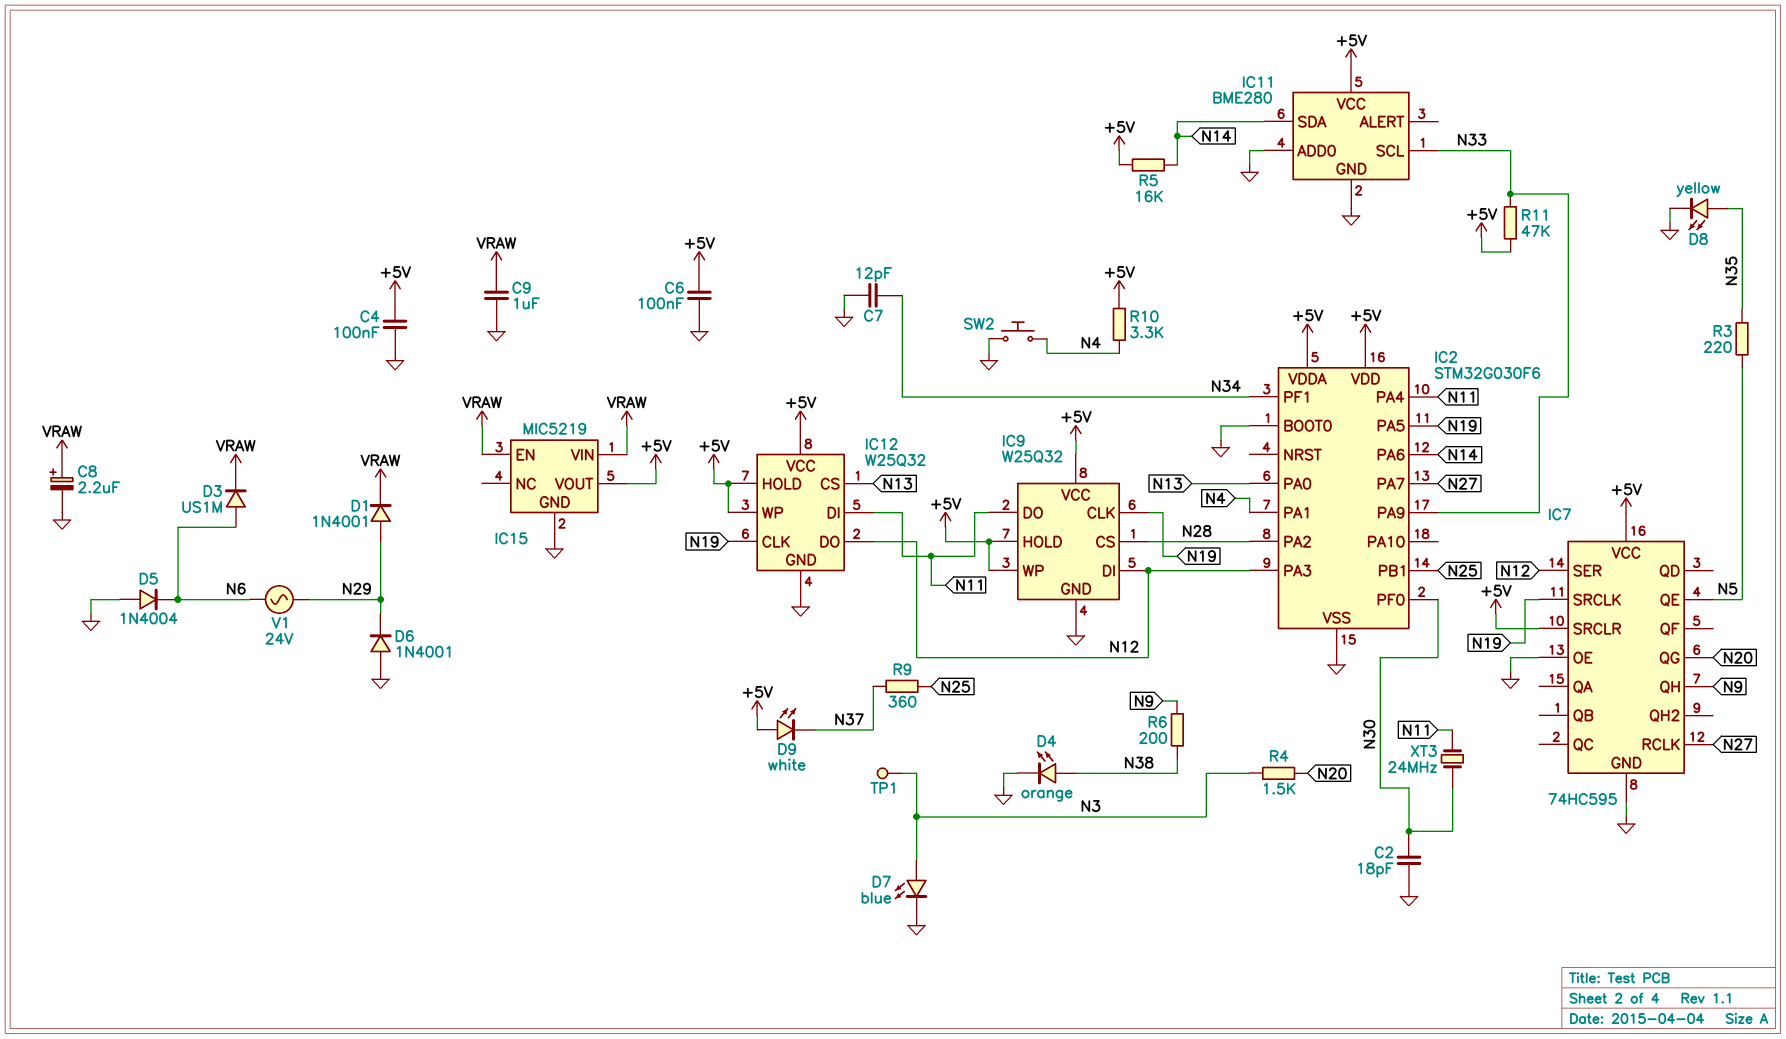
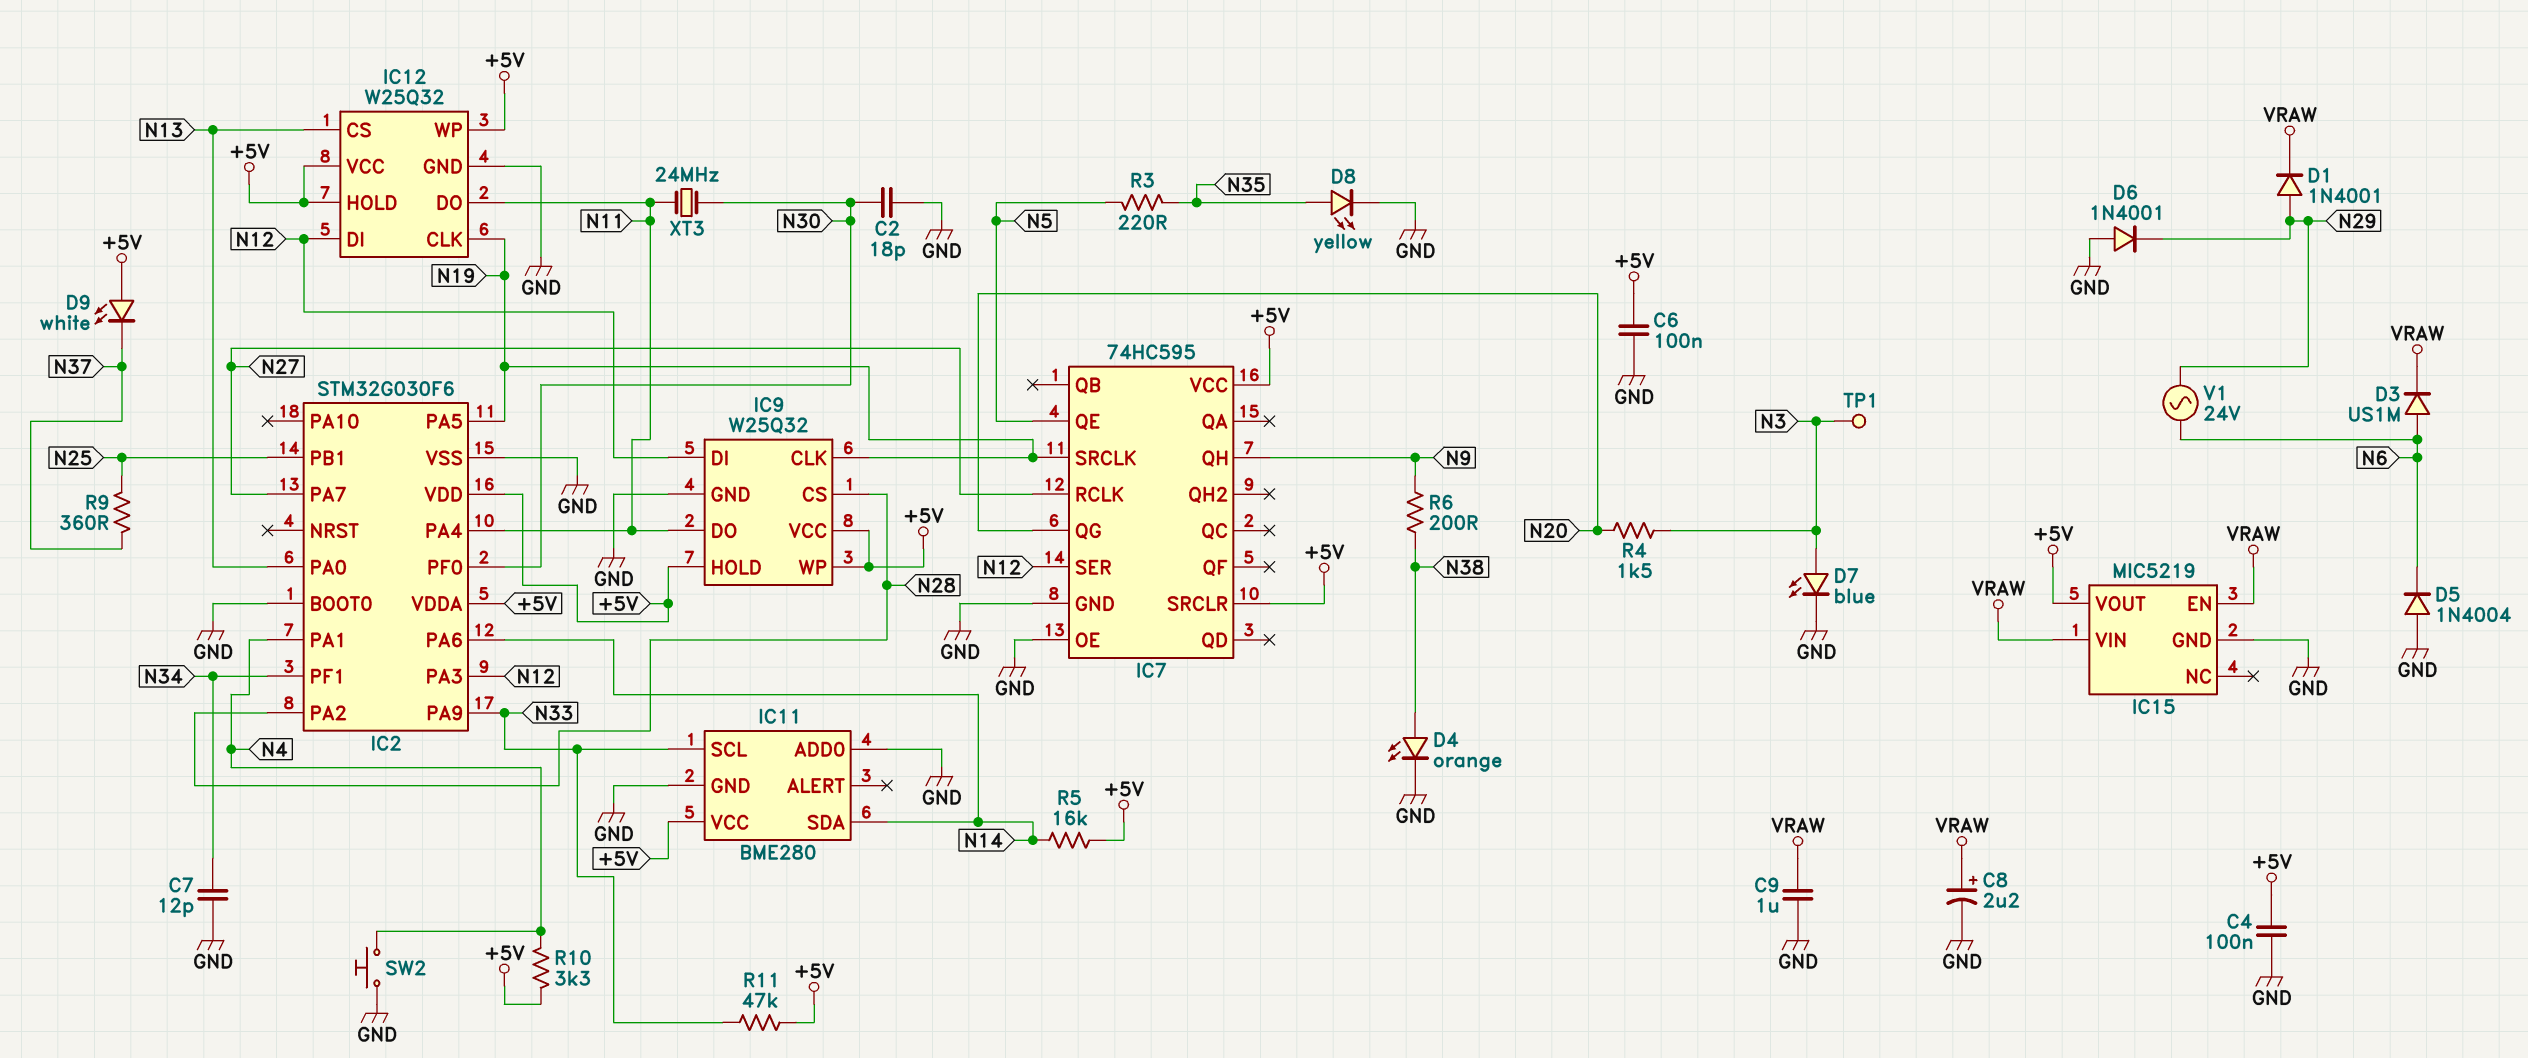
IC12 pin DI: N11 -> N12
IC12 pin DO: N12 -> N11

